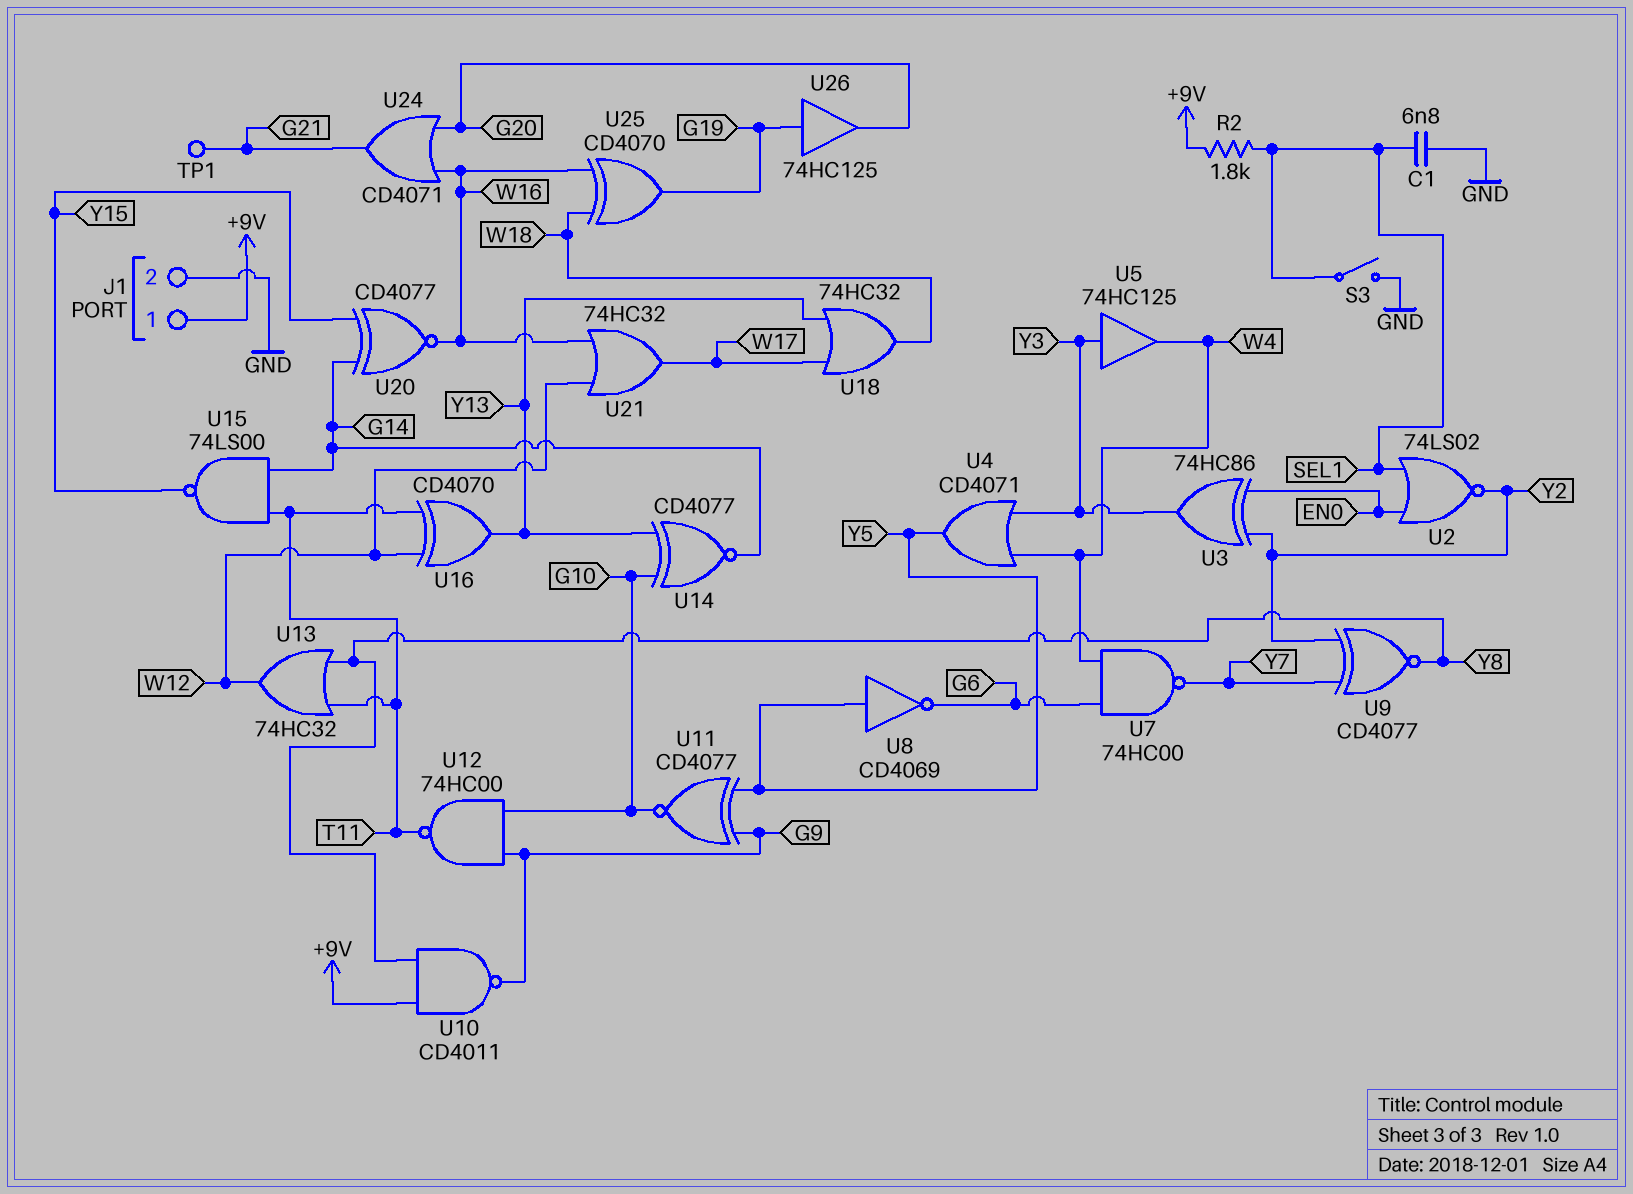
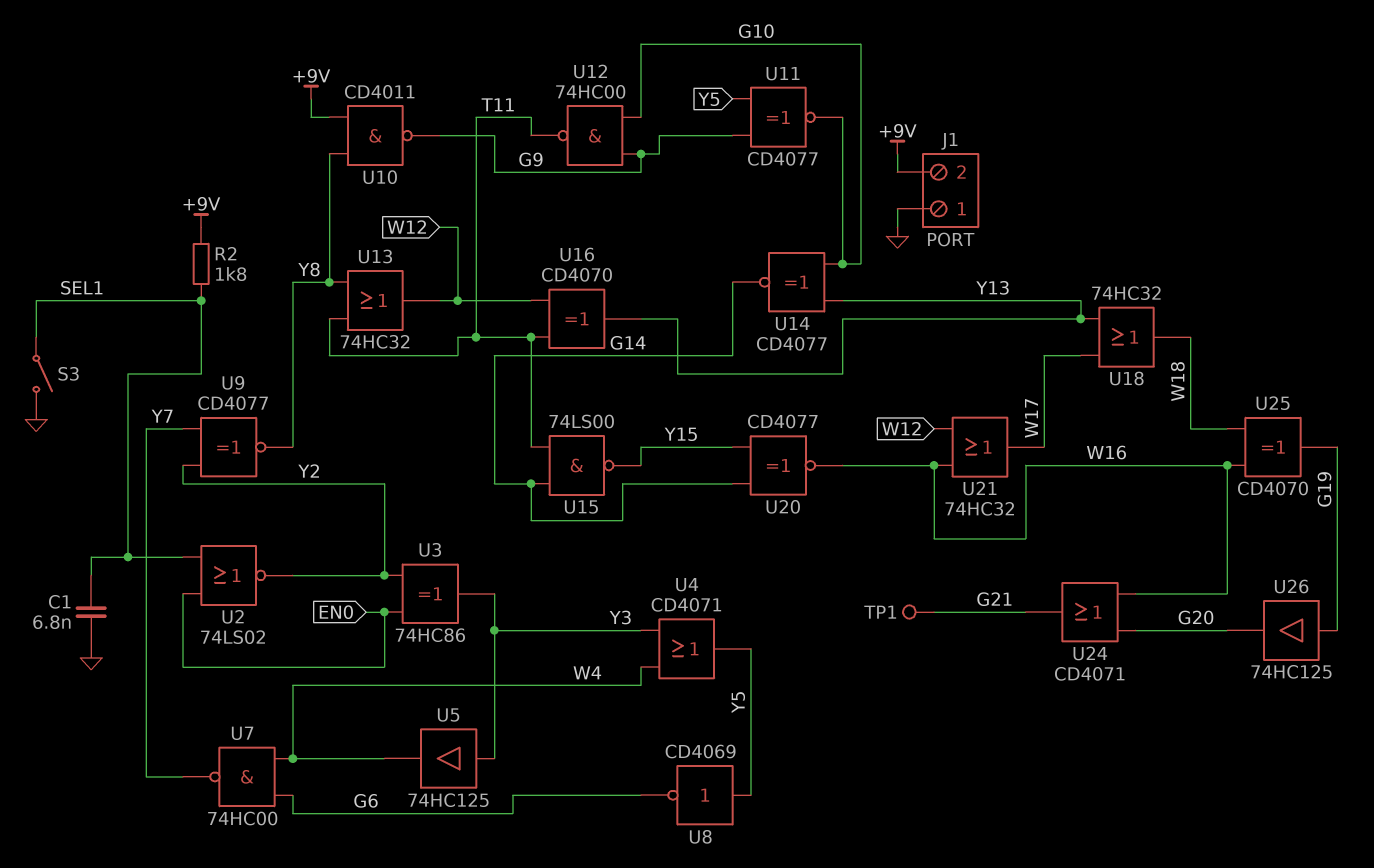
J1 pin 1: +9V -> GND
J1 pin 2: GND -> +9V

